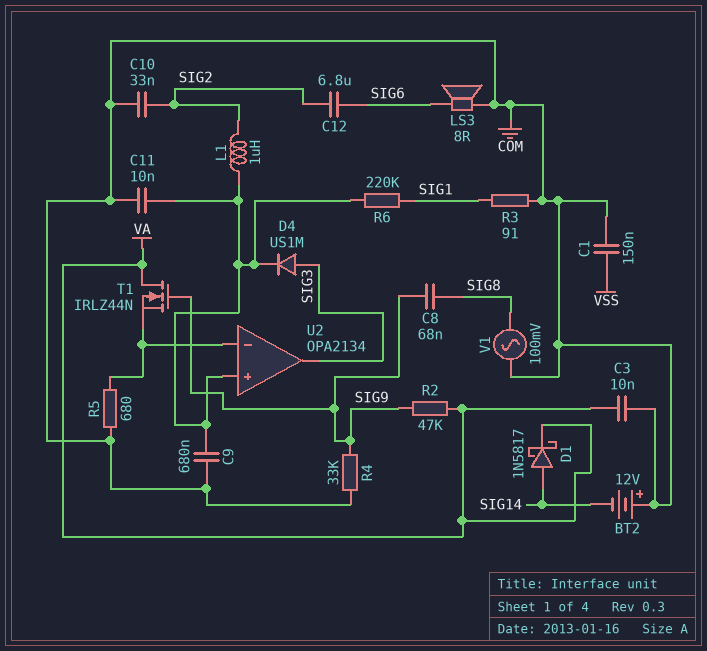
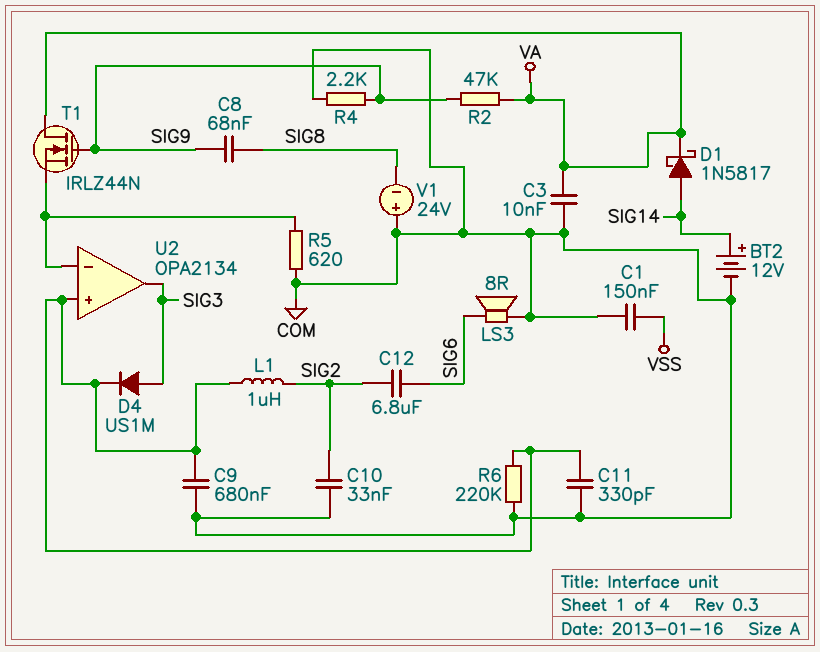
BT2: 12V (plus COM, minus SIG14) -> 12V (plus SIG14, minus COM)
C11: 10nF (COM, U2/in+) -> 330pF (COM, U2/in+)
R3: 91 (COM, SIG1) -> none
R4: 33k (COM, SIG9) -> 2.2k (COM, SIG9)
R5: 680 (COM, U2/in-) -> 620 (COM, U2/in-)
R6: 220k (SIG1, U2/in+) -> 220k (COM, U2/in+)
V1: AC 100mV (COM, SIG8) -> 24V (plus COM, minus SIG8)

